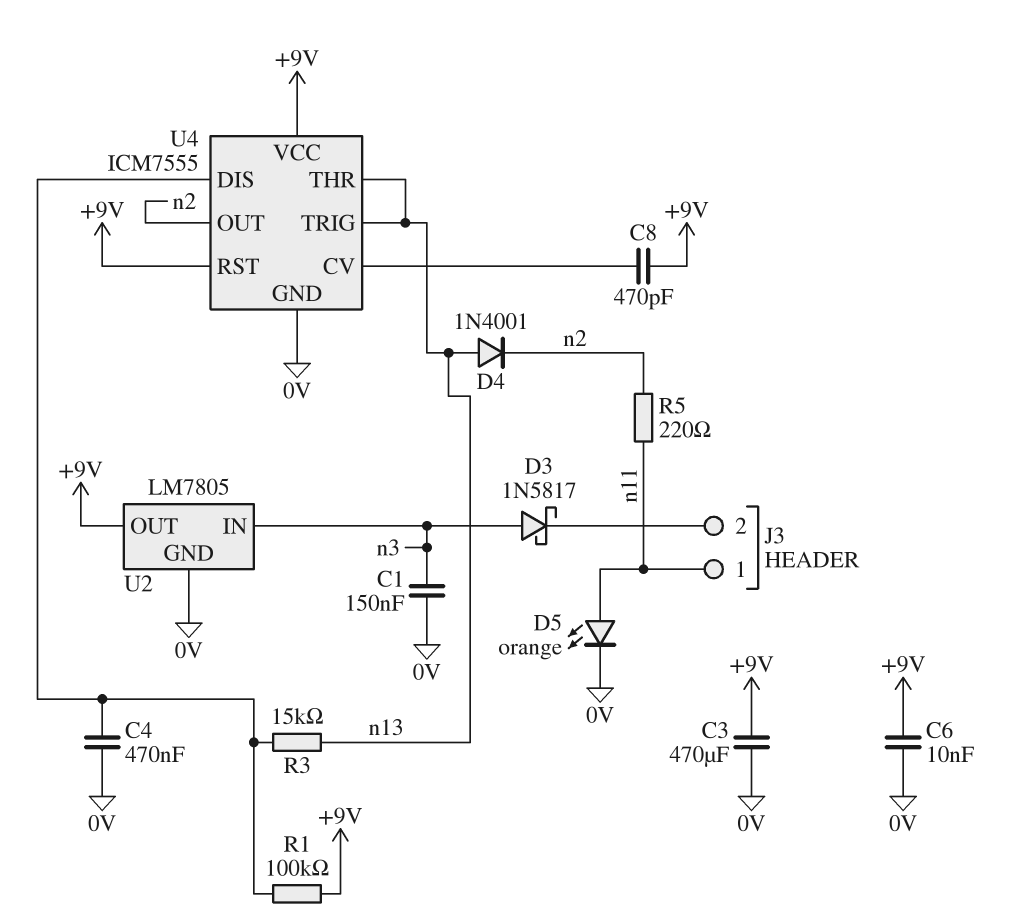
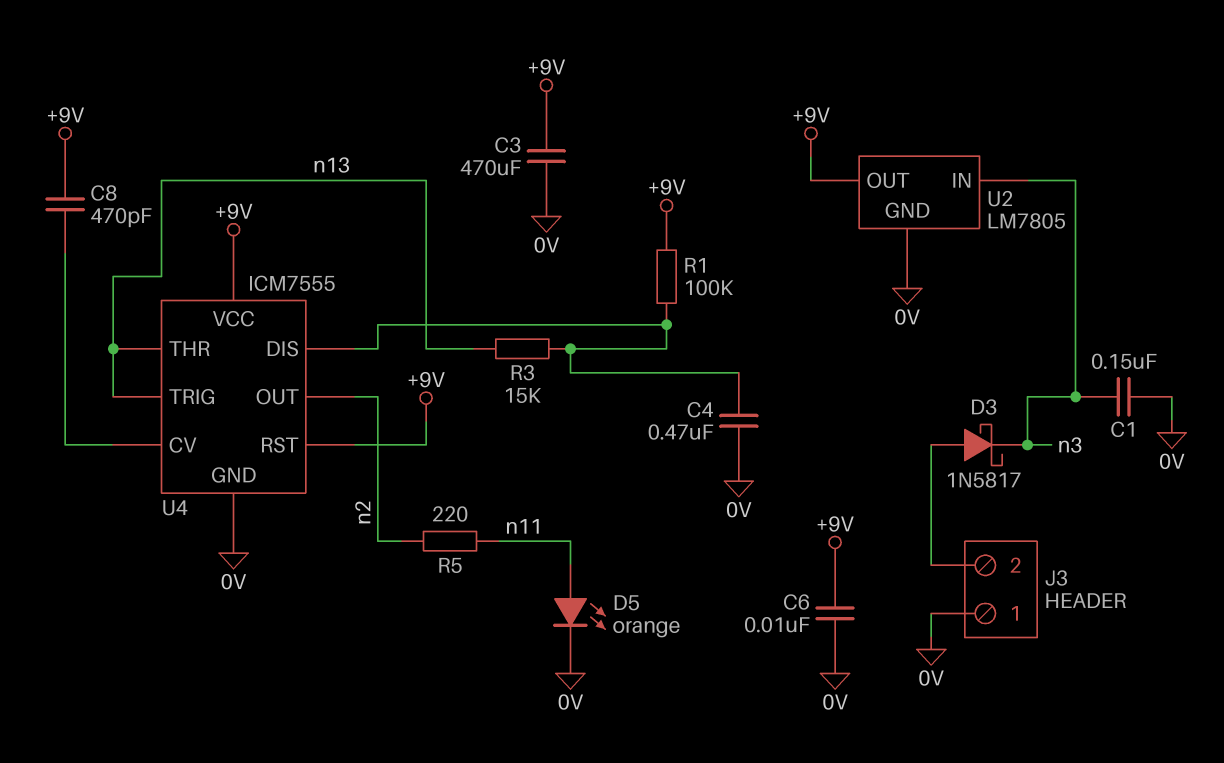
D3: schottky 1N5817 (A n3, K J3/2) -> schottky 1N5817 (A J3/2, K n3)
D4: diode 1N4001 (A n13, K n2) -> none
J3 pin 1: n11 -> 0V

